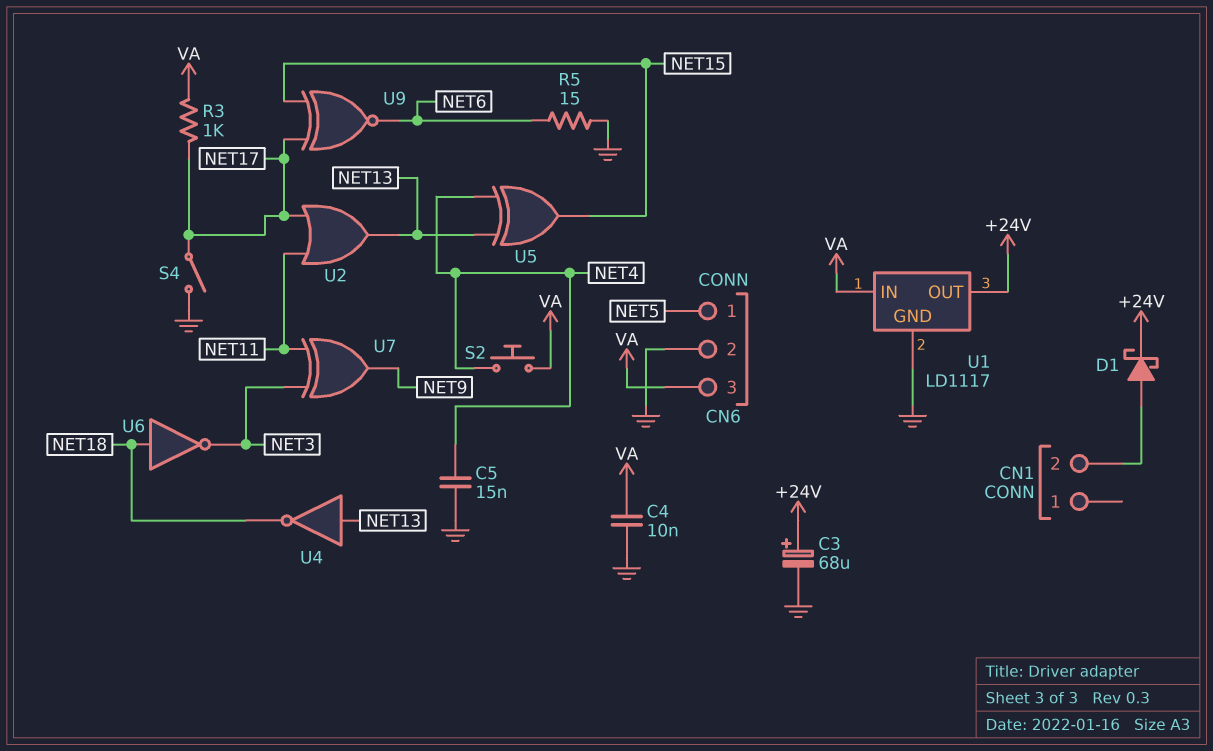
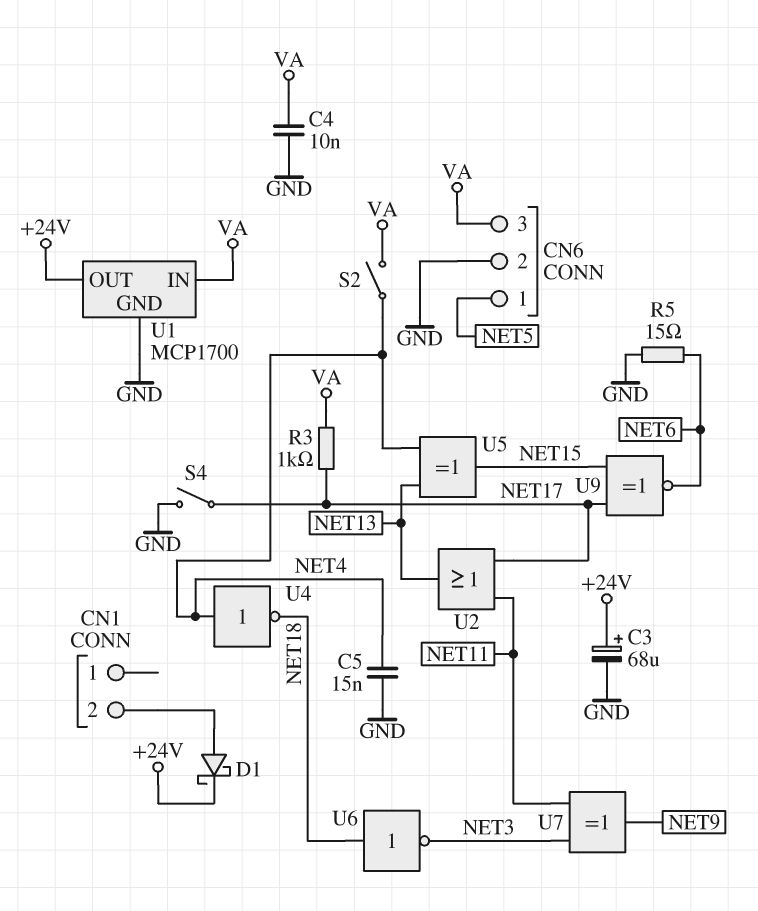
S2: button (NET4, VA) -> switch (NET4, VA)
U1: LD1117 -> MCP1700
U4: NOT (in NET13, out NET18) -> NOT (in NET4, out NET18)

